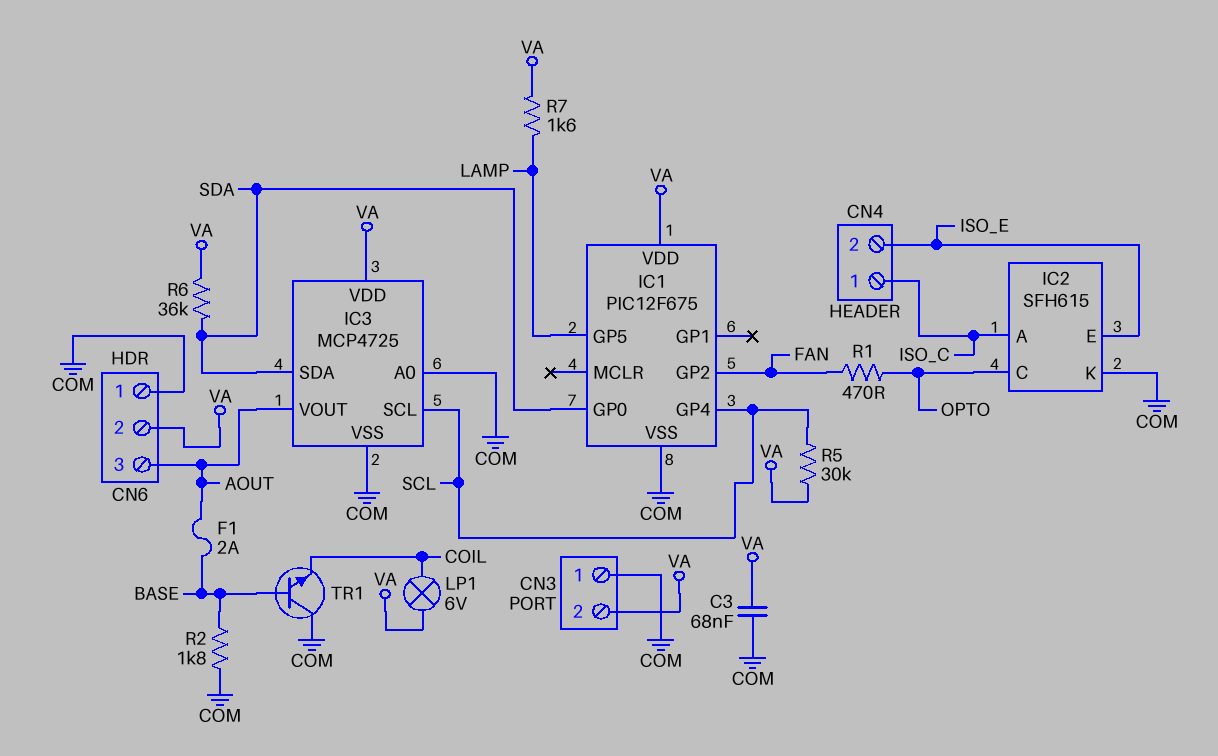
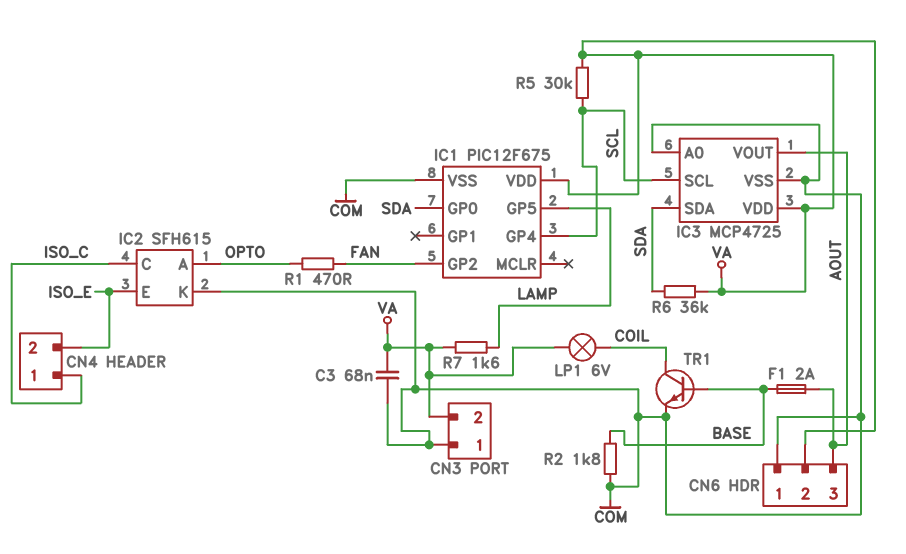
IC2 pin A: ISO_C -> OPTO
IC2 pin C: OPTO -> ISO_C
TR1: NPN (B BASE, C COM, E COIL) -> NPN (B BASE, C COIL, E COM)

